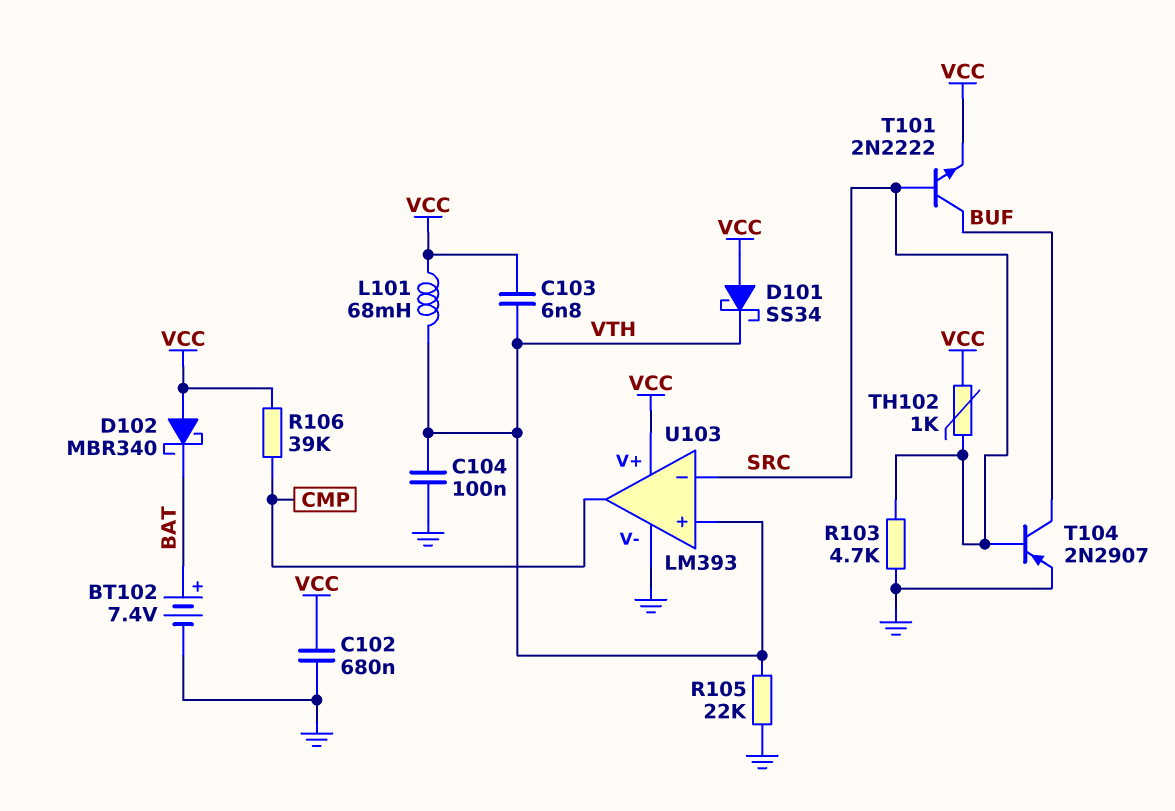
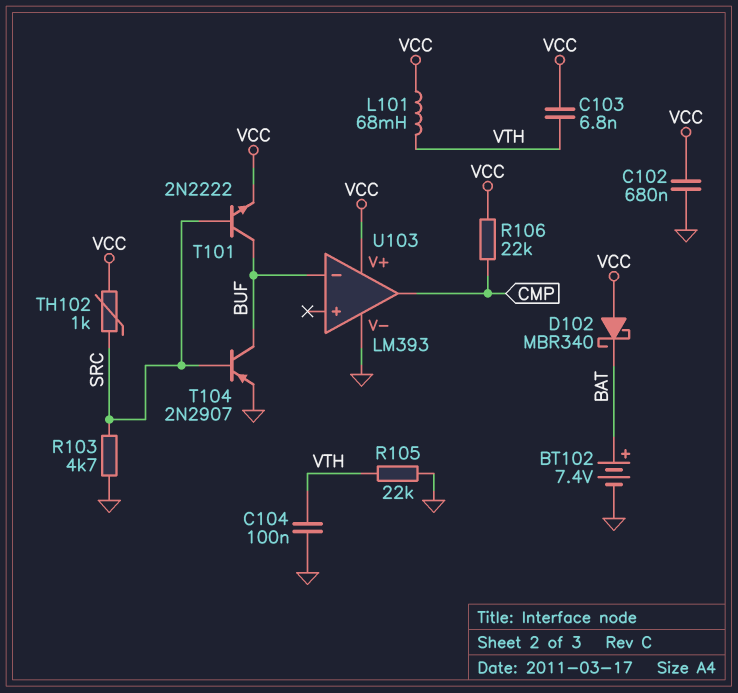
D101: schottky SS34 (A VCC, K VTH) -> none
R106: 39k (CMP, VCC) -> 22k (CMP, VCC)
U103 pin in+: VTH -> none
U103 pin in-: SRC -> BUF

